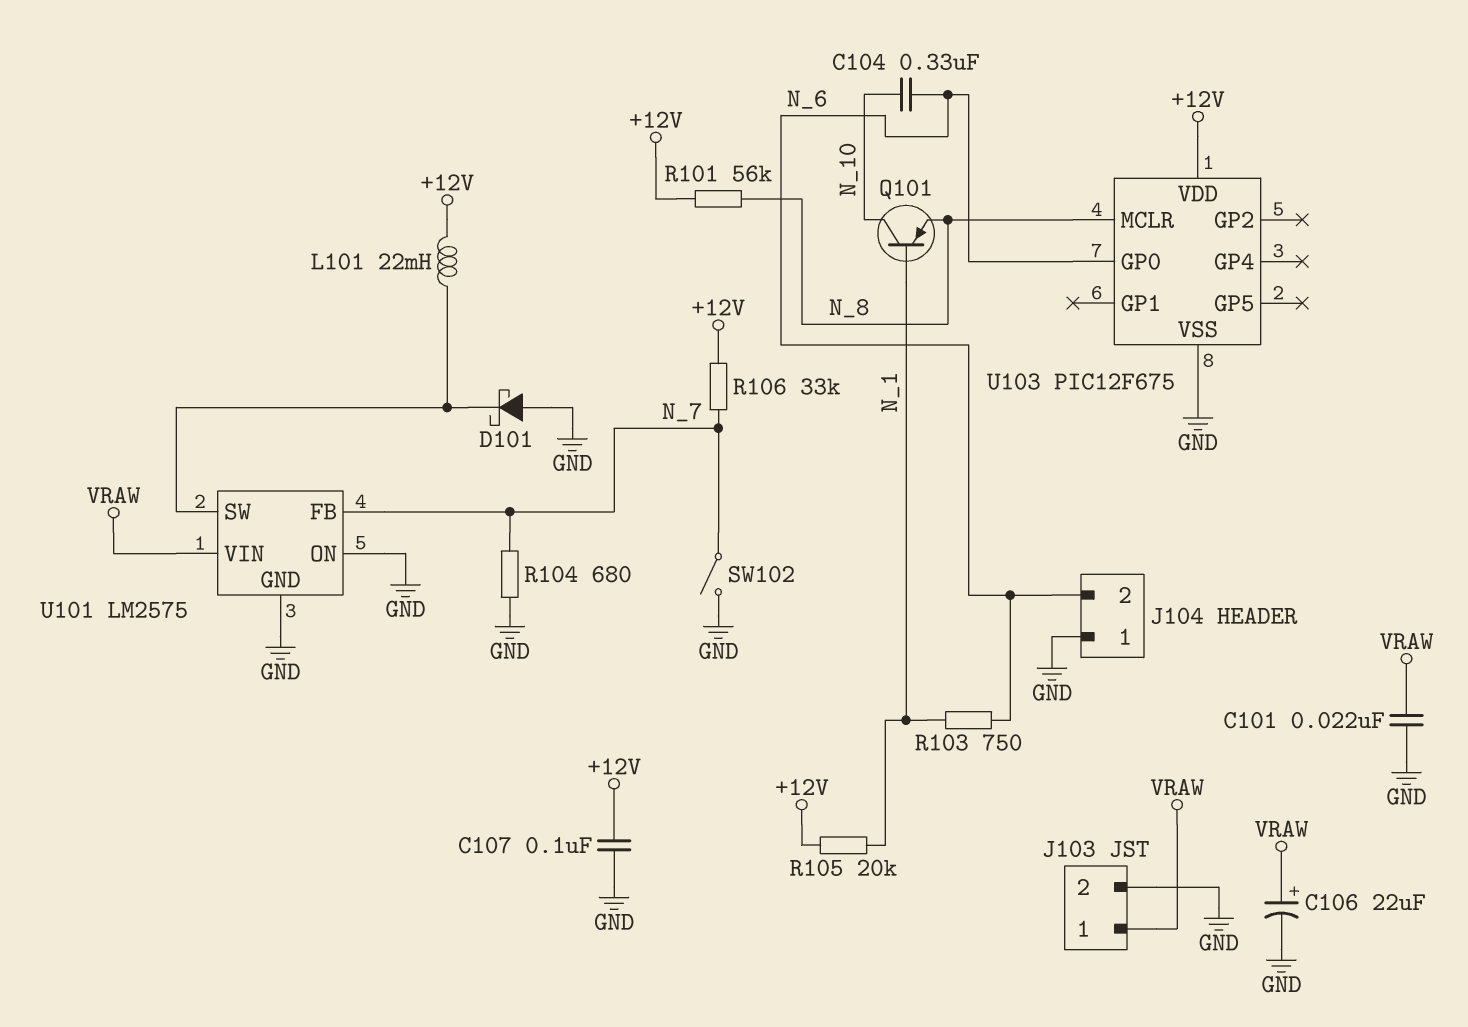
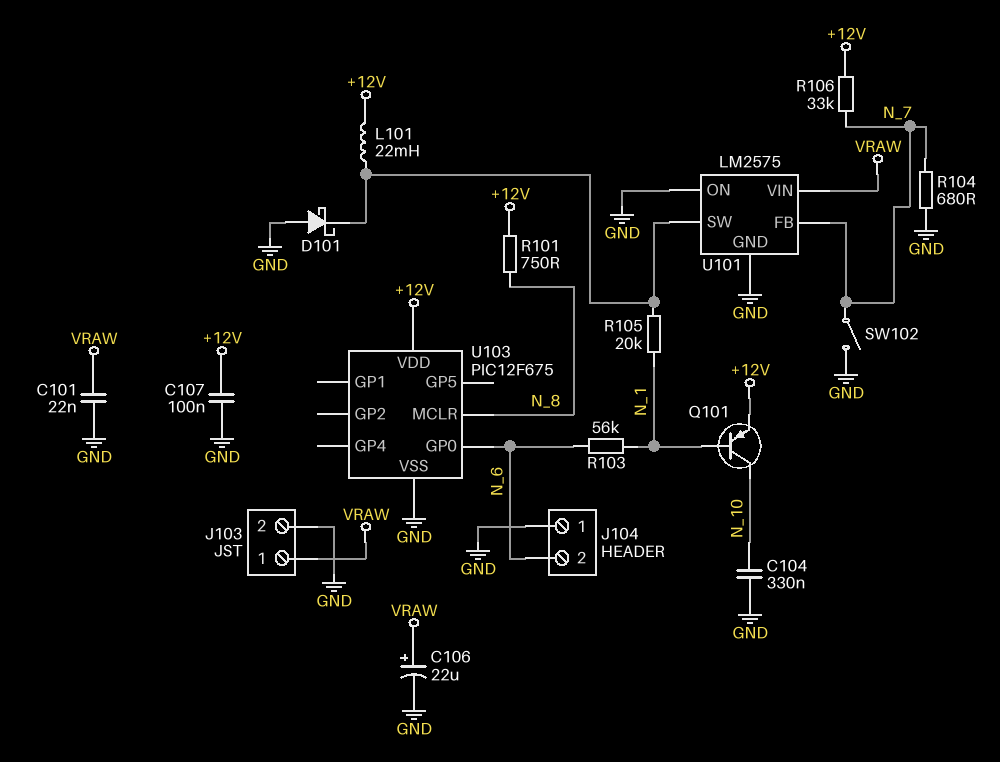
C104: 330nF (N_6, N_10) -> 330nF (GND, N_10)
Q101: PNP (B N_1, C N_10, E N_8) -> PNP (B N_1, C N_10, E +12V)
R101: 56k (+12V, N_8) -> 750 (+12V, N_8)
R103: 750 (N_1, N_6) -> 56k (N_1, N_6)
R105: 20k (+12V, N_1) -> 20k (N_1, U101/SW)

